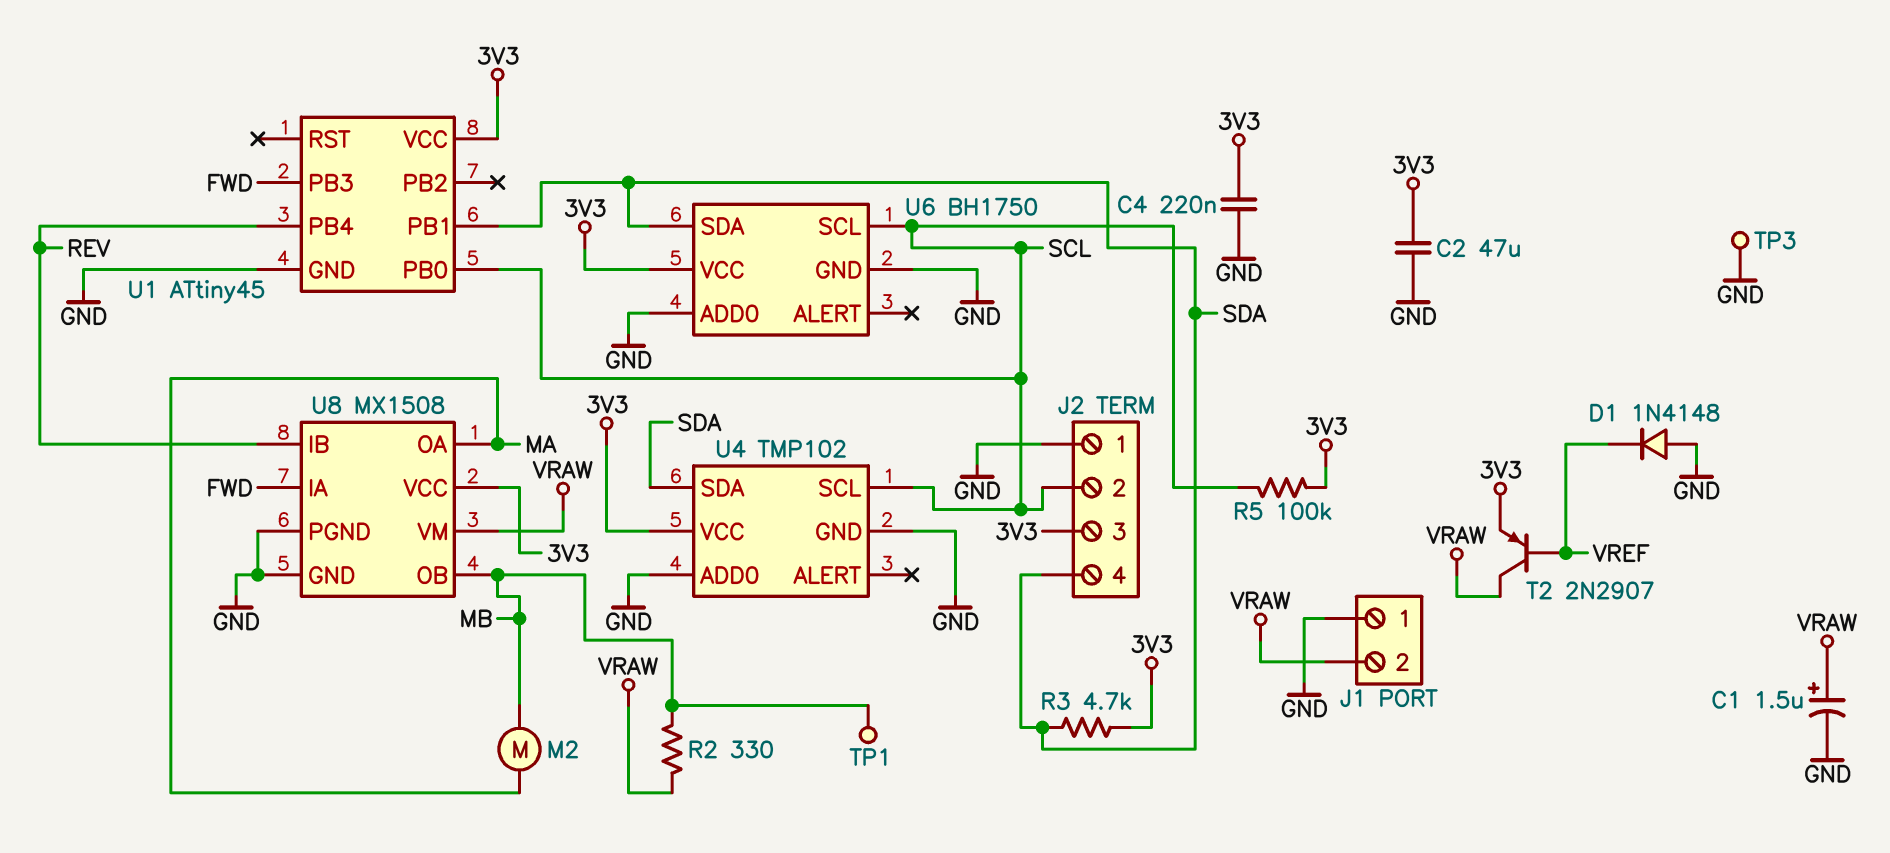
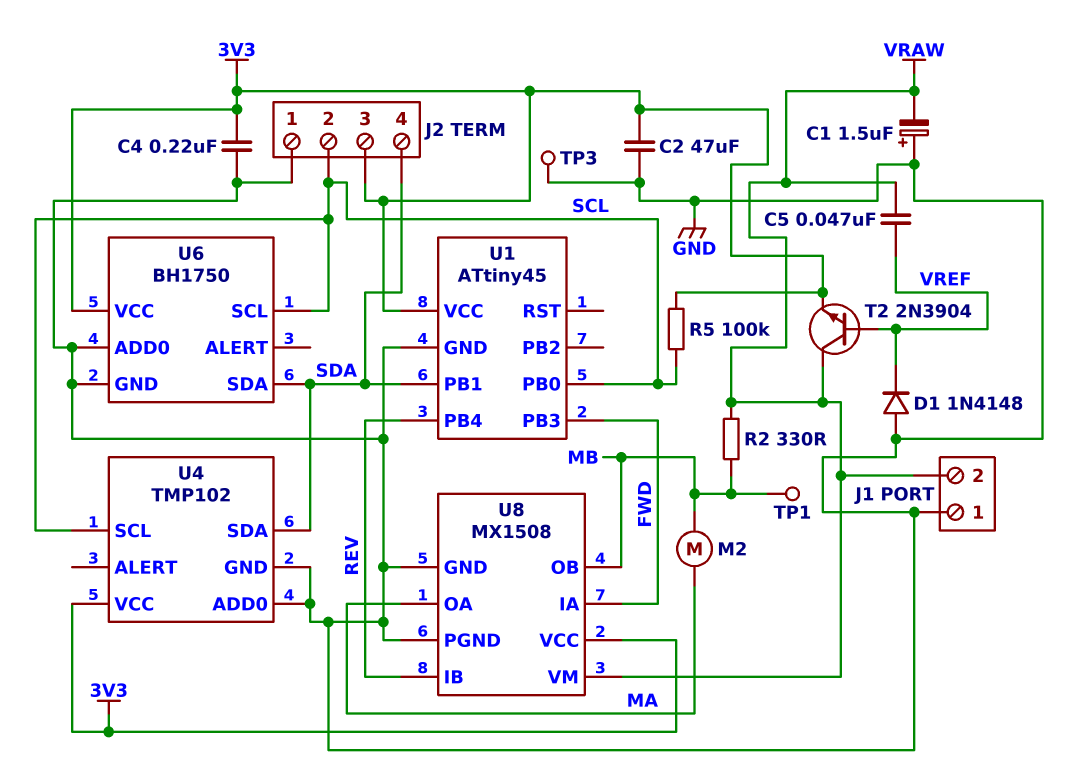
C1: 1.5uF (plus VRAW, minus GND) -> 1.5uF (plus GND, minus VRAW)
C5: none -> 47nF (VRAW, VREF)
R3: 4.7k (3V3, SDA) -> none
T2: PNP 2N2907 (B VREF, C VRAW, E 3V3) -> NPN 2N3904 (B VREF, C VRAW, E 3V3)

